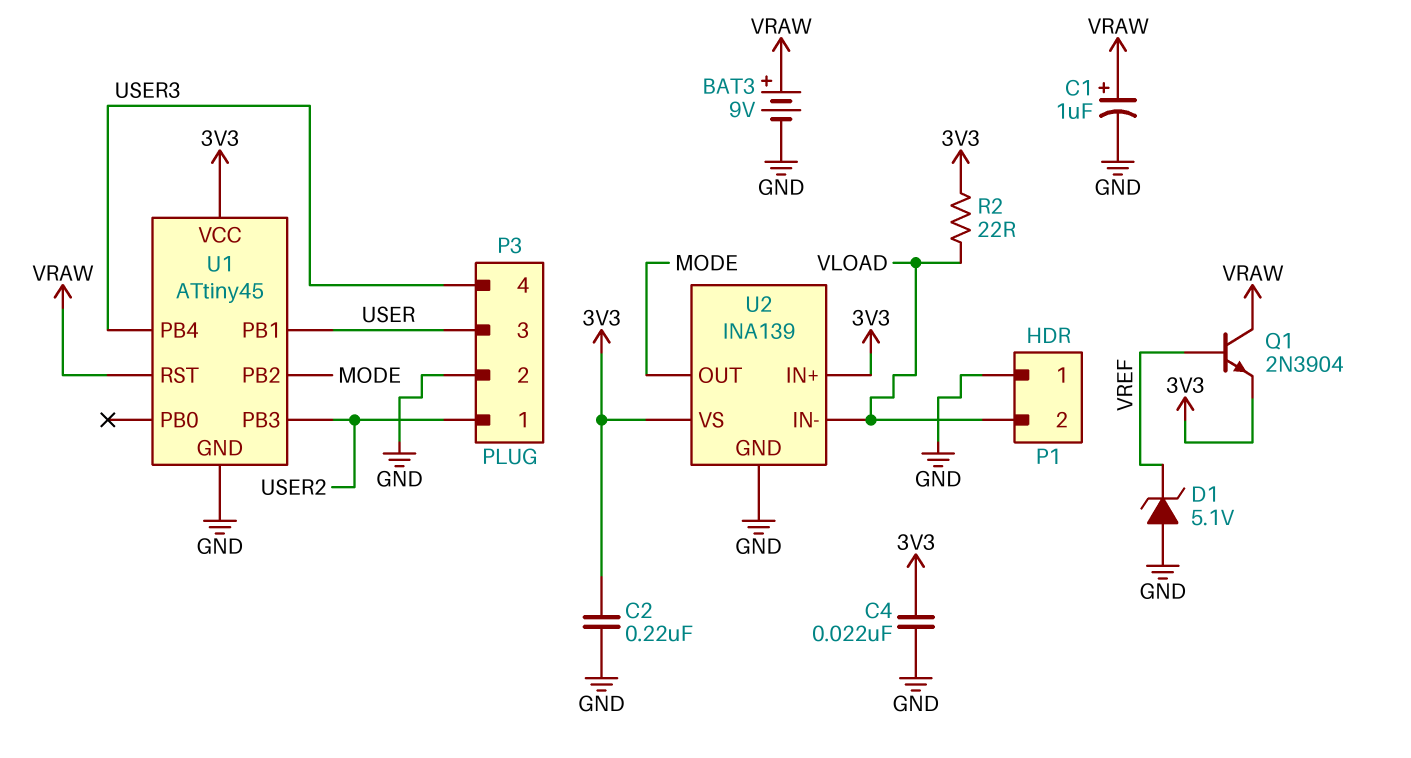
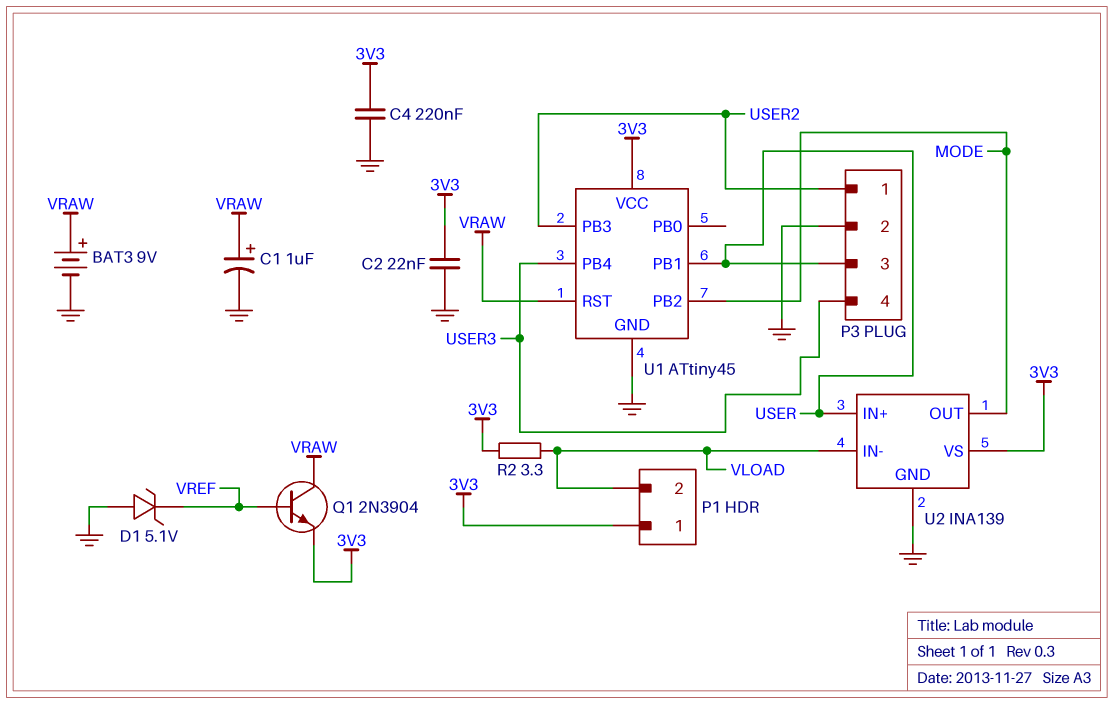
C2: 220nF (3V3, GND) -> 22nF (3V3, GND)
C4: 22nF (3V3, GND) -> 220nF (3V3, GND)
P1 pin 1: GND -> 3V3
R2: 22 (3V3, VLOAD) -> 3.3 (3V3, VLOAD)
U2 pin IN+: 3V3 -> USER

